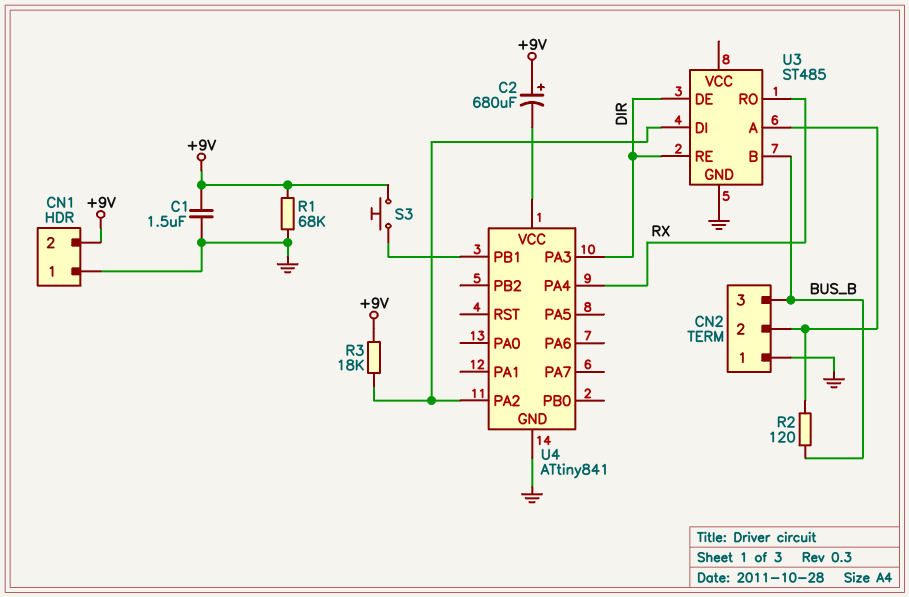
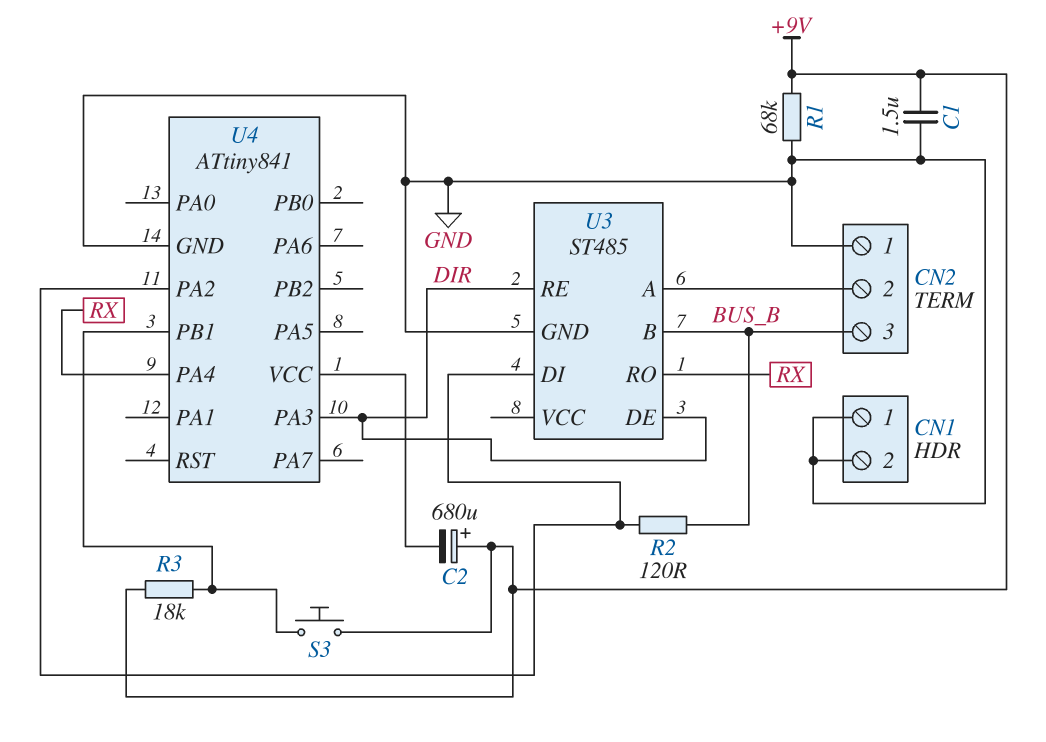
CN1 pin 2: +9V -> GND
R2: 120 (BUS_B, CN2/2) -> 120 (BUS_B, U3/DI)
R3: 18k (+9V, U3/DI) -> 18k (+9V, U4/PB1)

